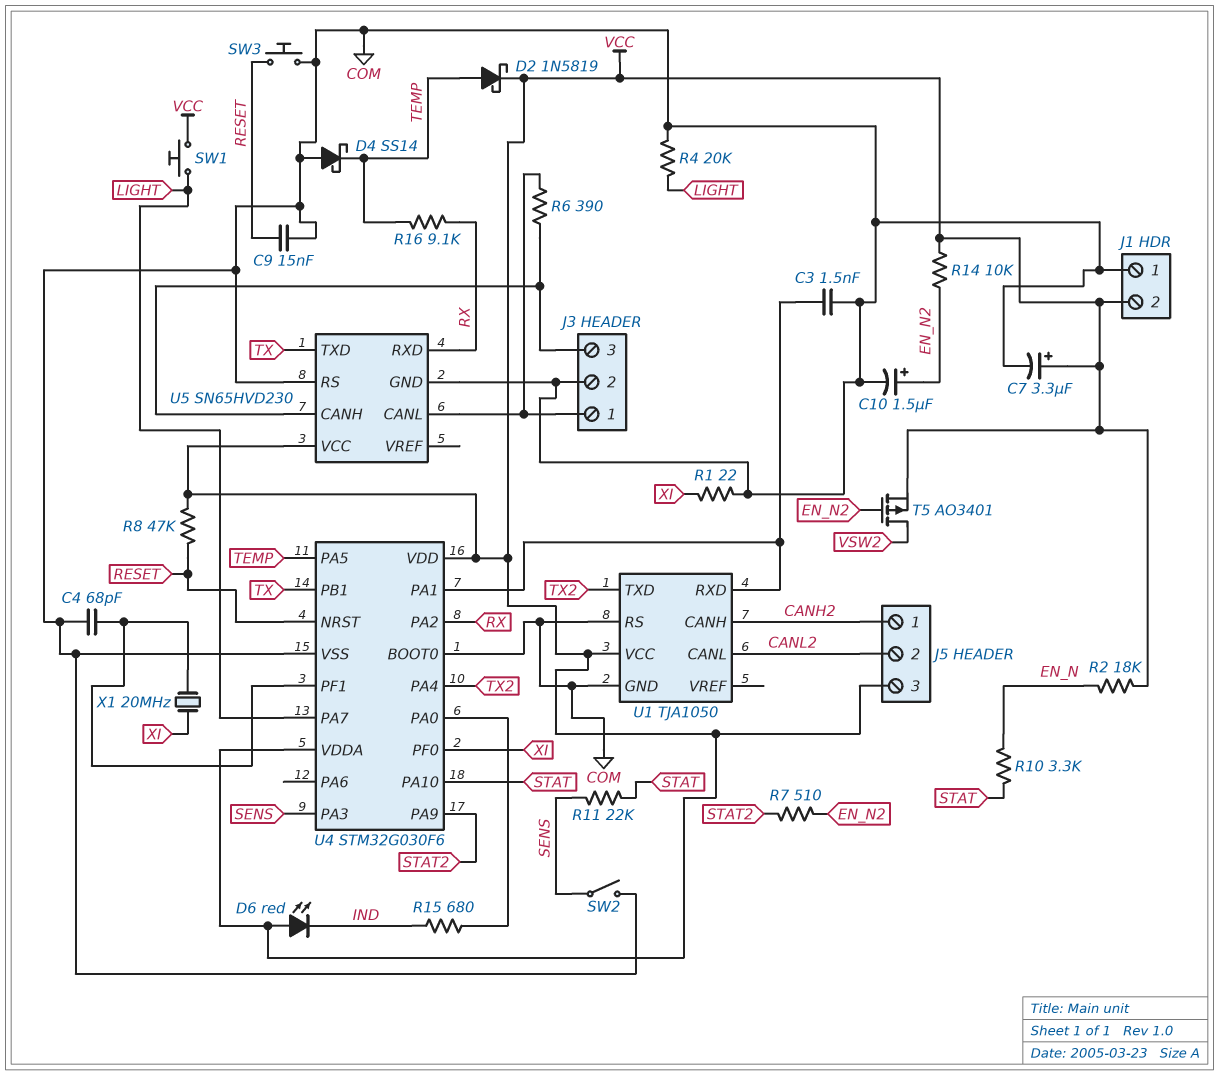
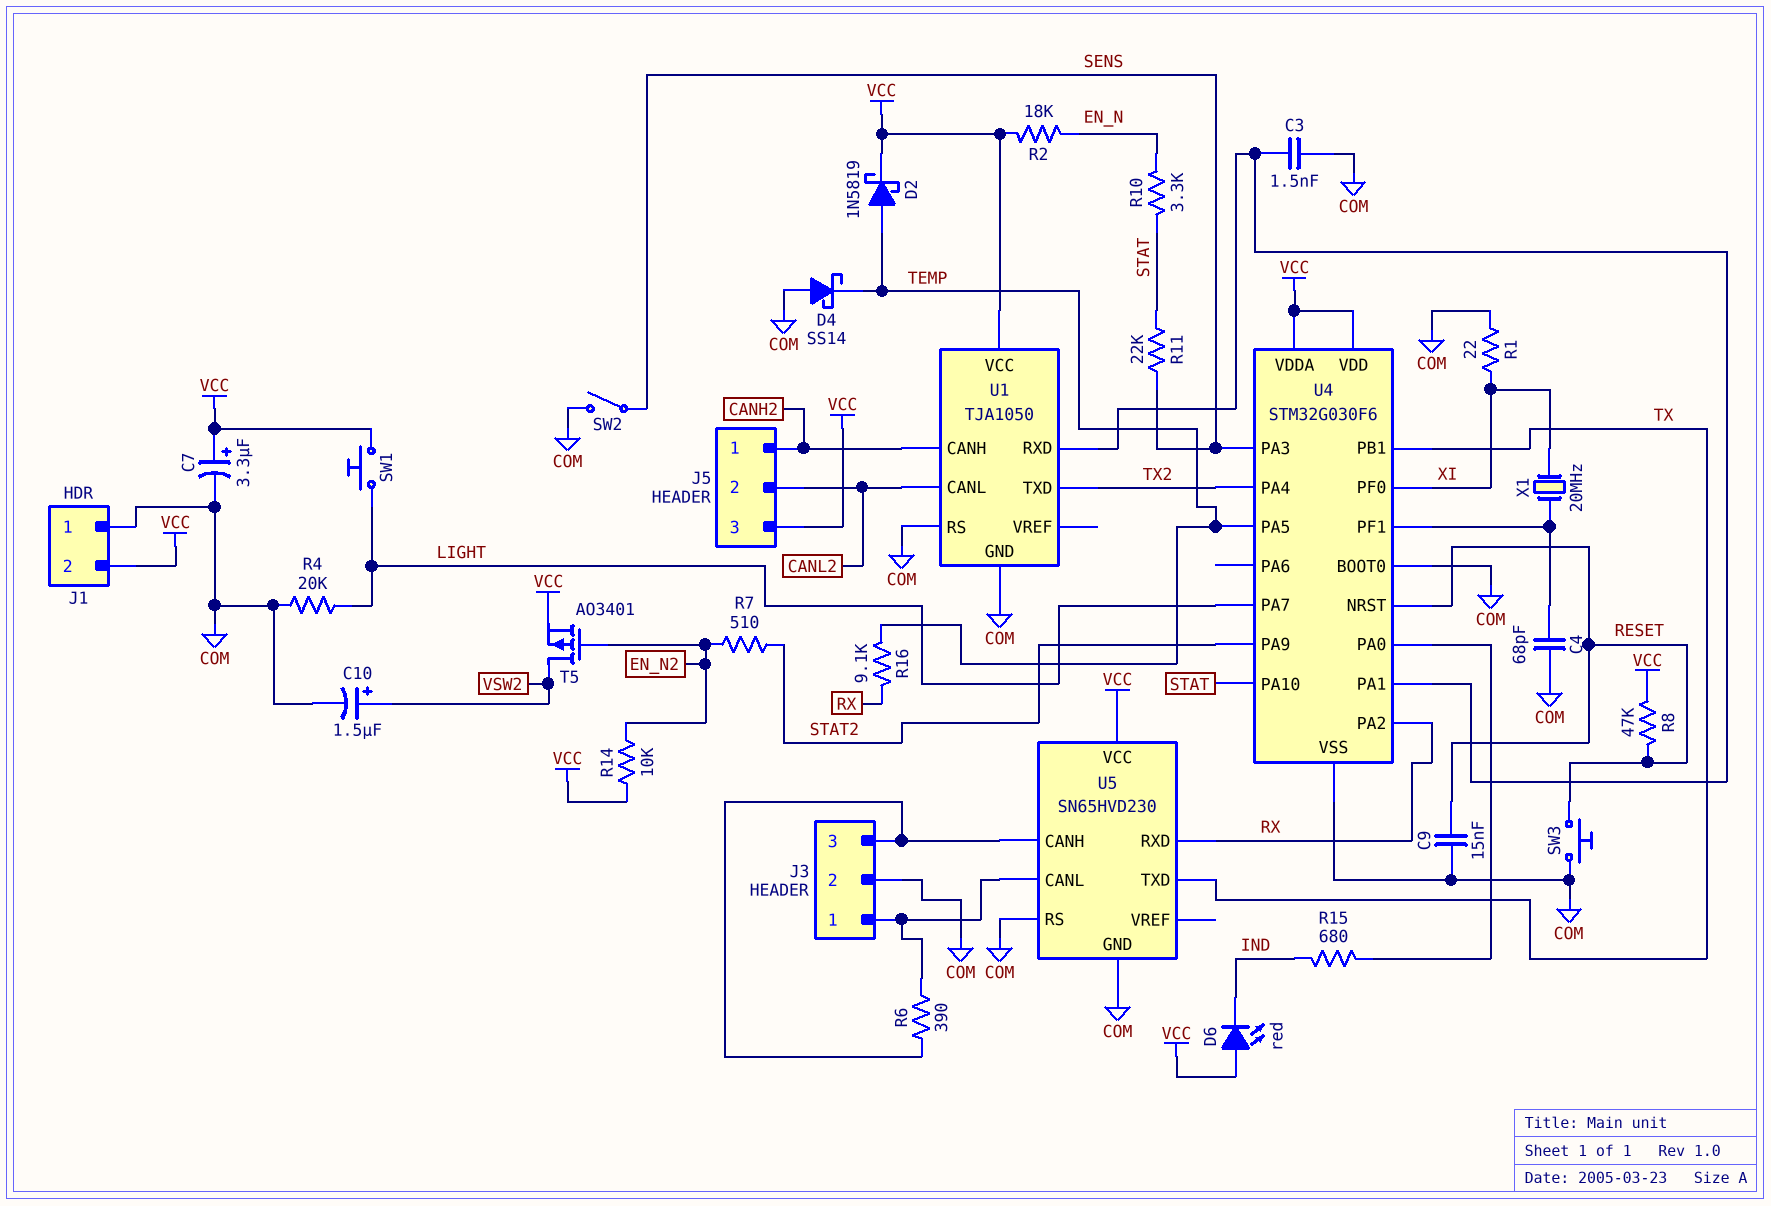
C10: 1.5uF (plus EN_N2, minus COM) -> 1.5uF (plus VSW2, minus COM)

